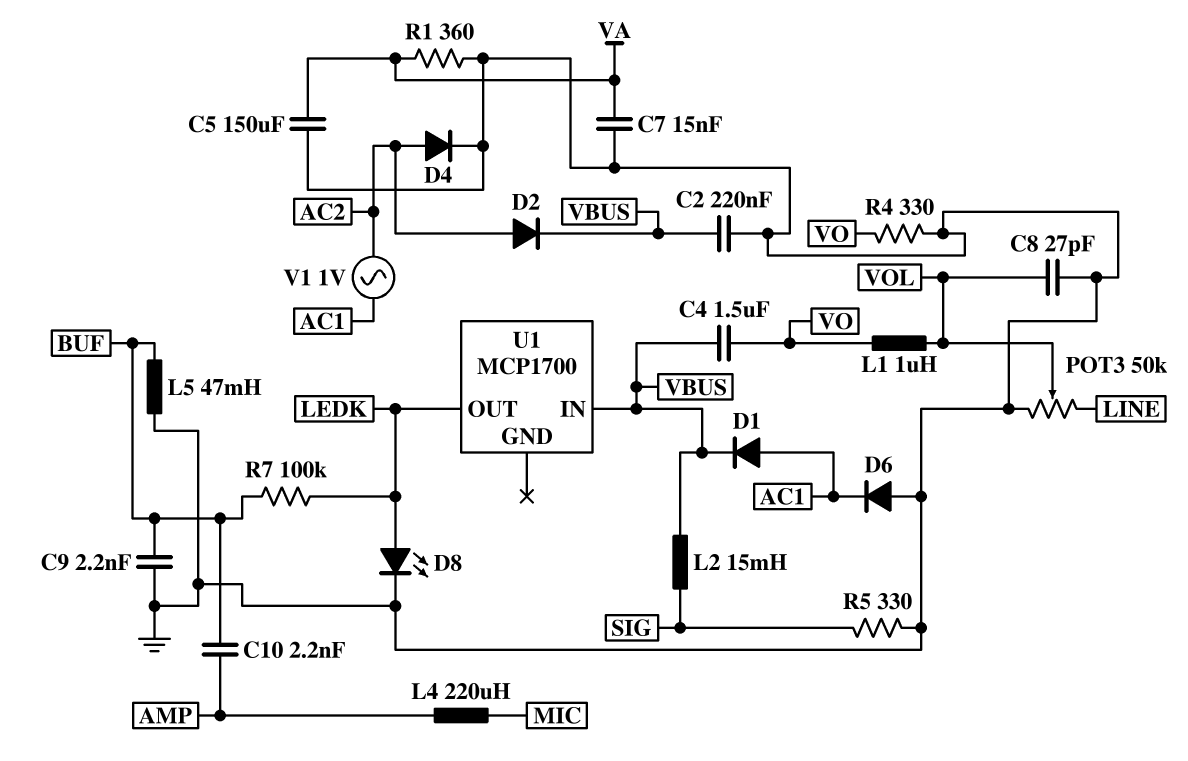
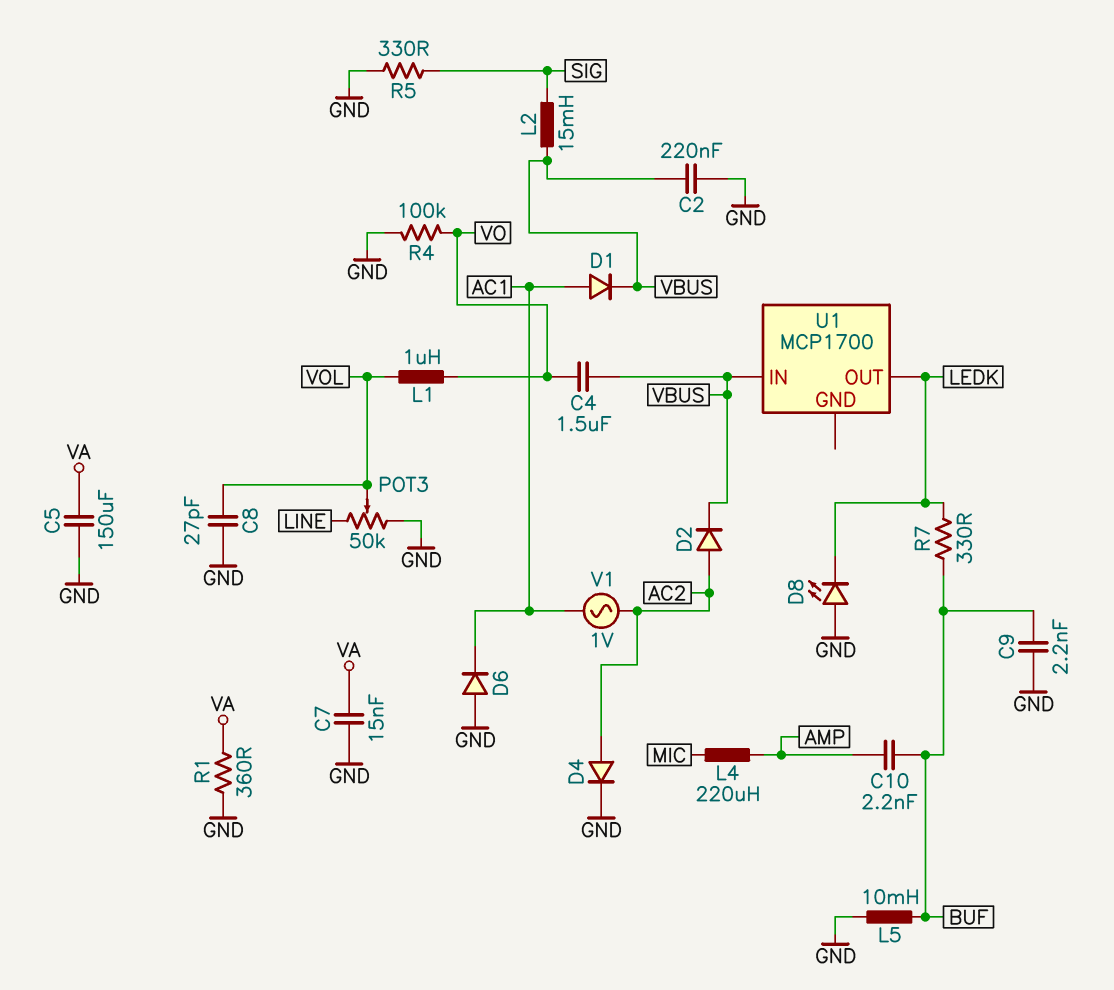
D8: LED (A LEDK, K GND) -> LED (A GND, K LEDK)
L5: 47mH (BUF, GND) -> 10mH (BUF, GND)
R4: 330 (GND, VO) -> 100k (GND, VO)
R7: 100k (BUF, LEDK) -> 330 (BUF, LEDK)

